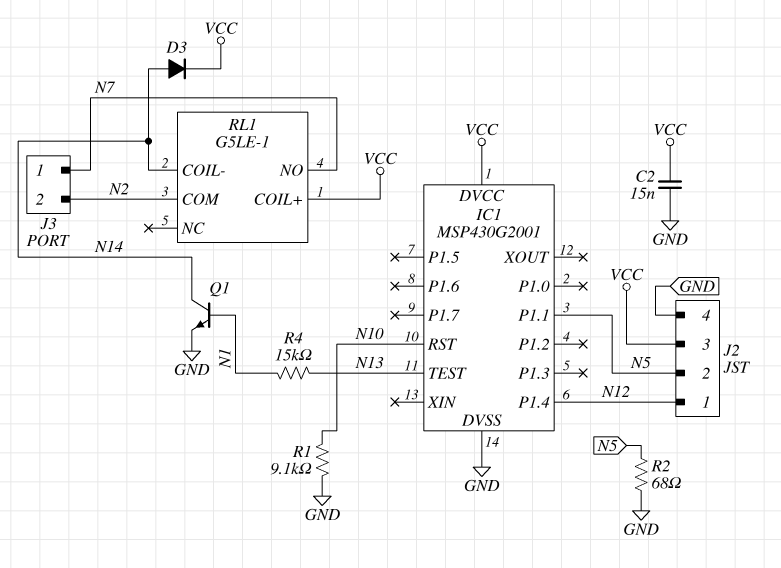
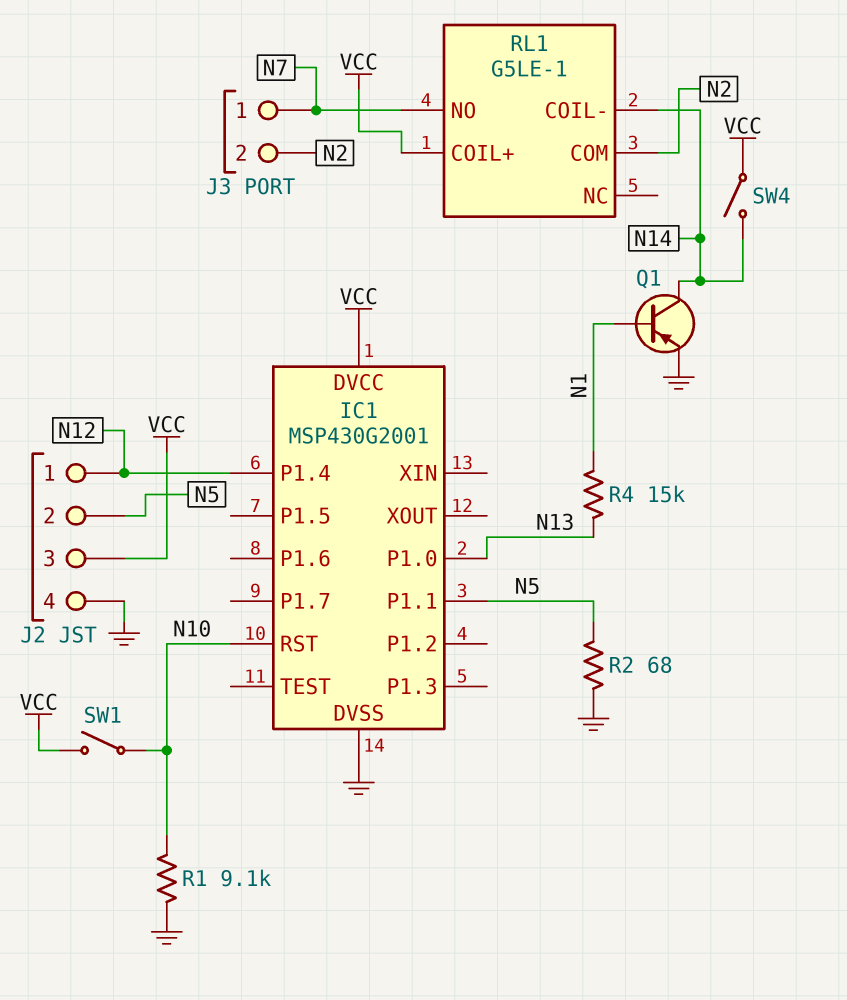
C2: 15nF (GND, VCC) -> none
D3: diode (A N14, K VCC) -> none
IC1 pin P1.0: none -> N13
IC1 pin TEST: N13 -> none
Q1: NPN (B N1, C N14, E GND) -> PNP (B N1, C N14, E GND)
SW1: none -> switch (N10, VCC)
SW4: none -> switch (N14, VCC)

